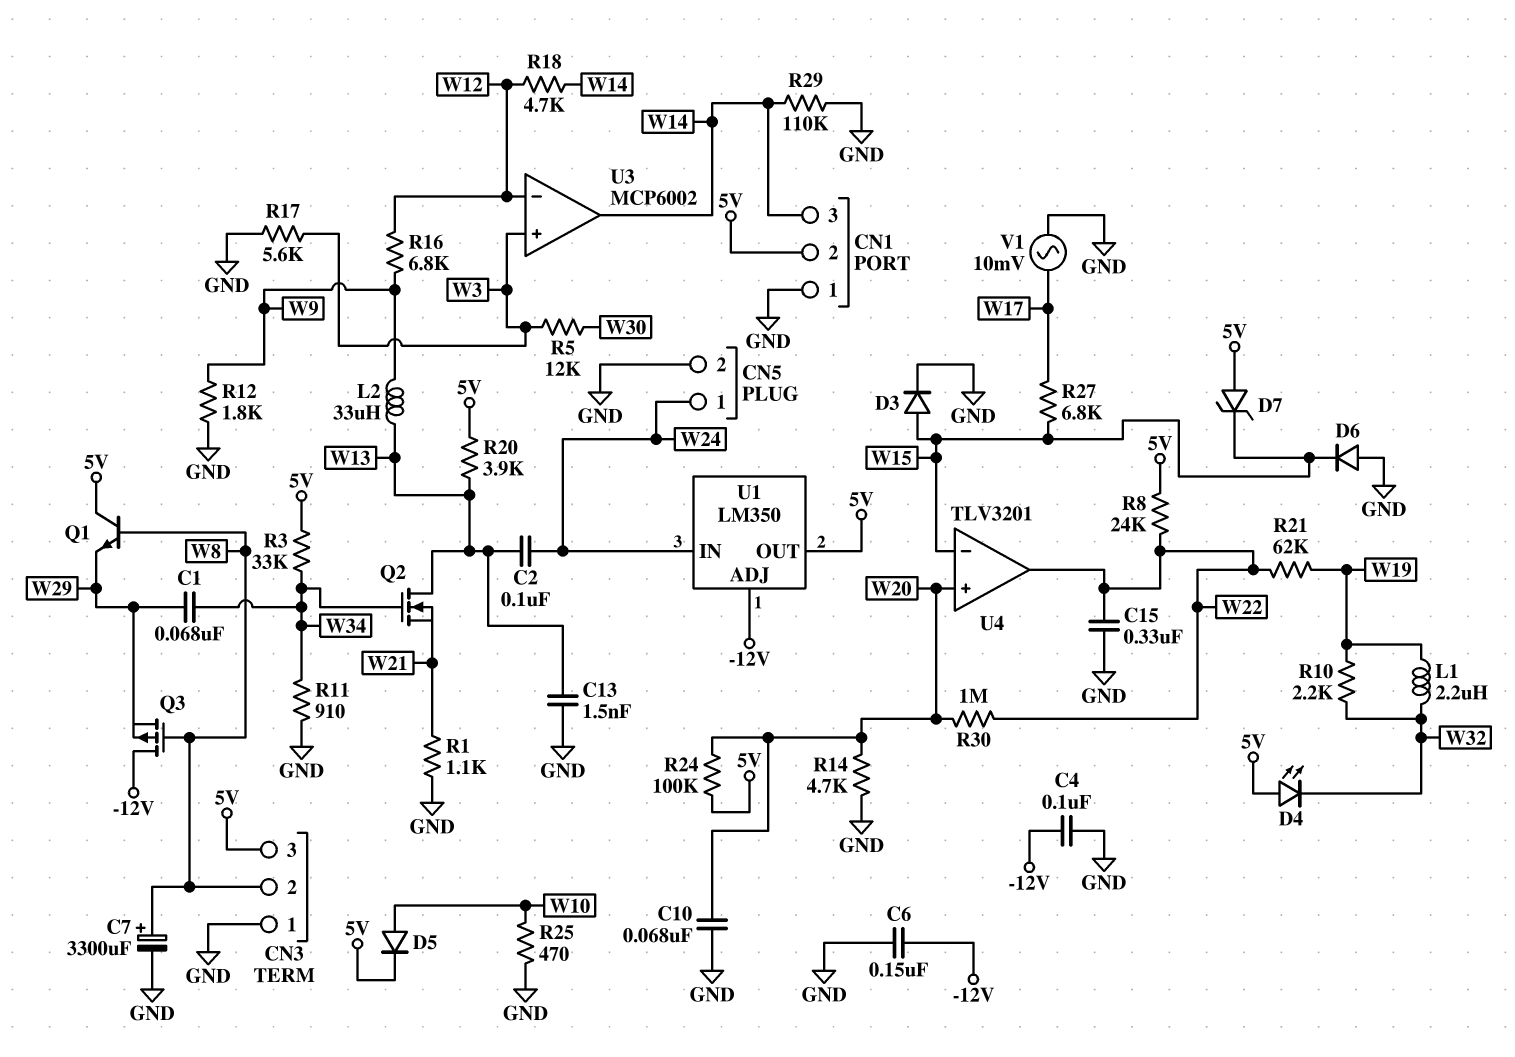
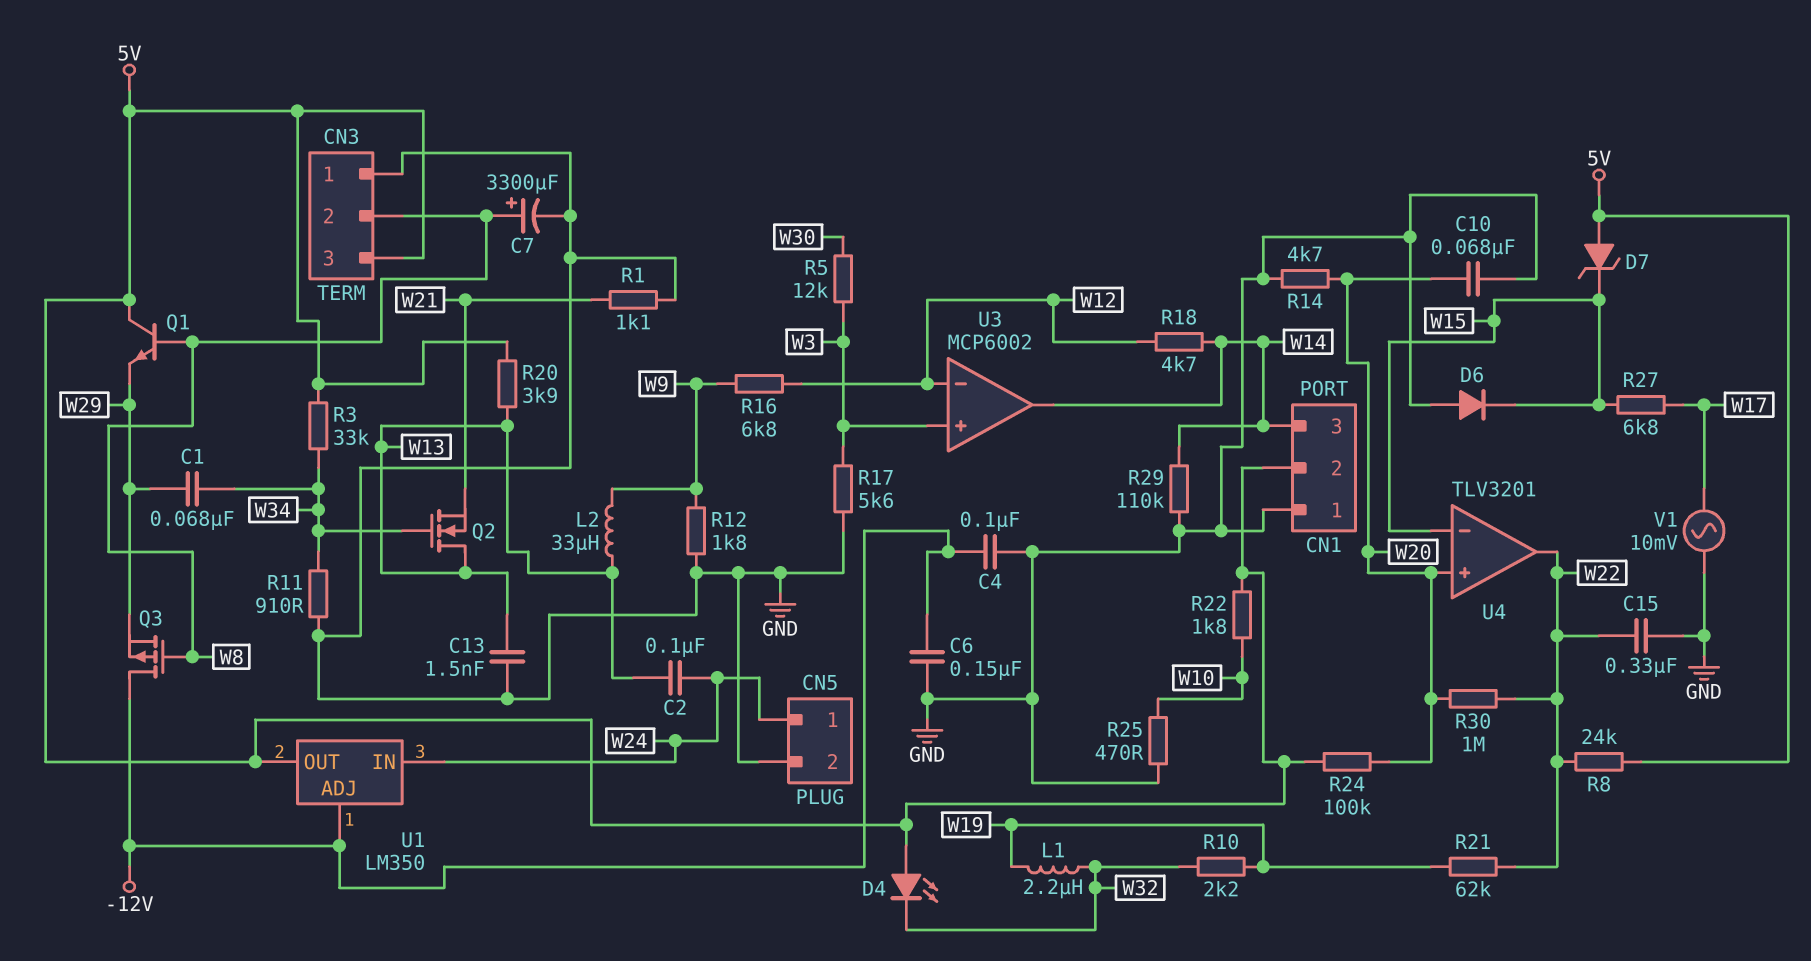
D3: diode (A W15, K GND) -> none
D5: diode (A W10, K 5V) -> none
R22: none -> 1.8k (5V, W10)

